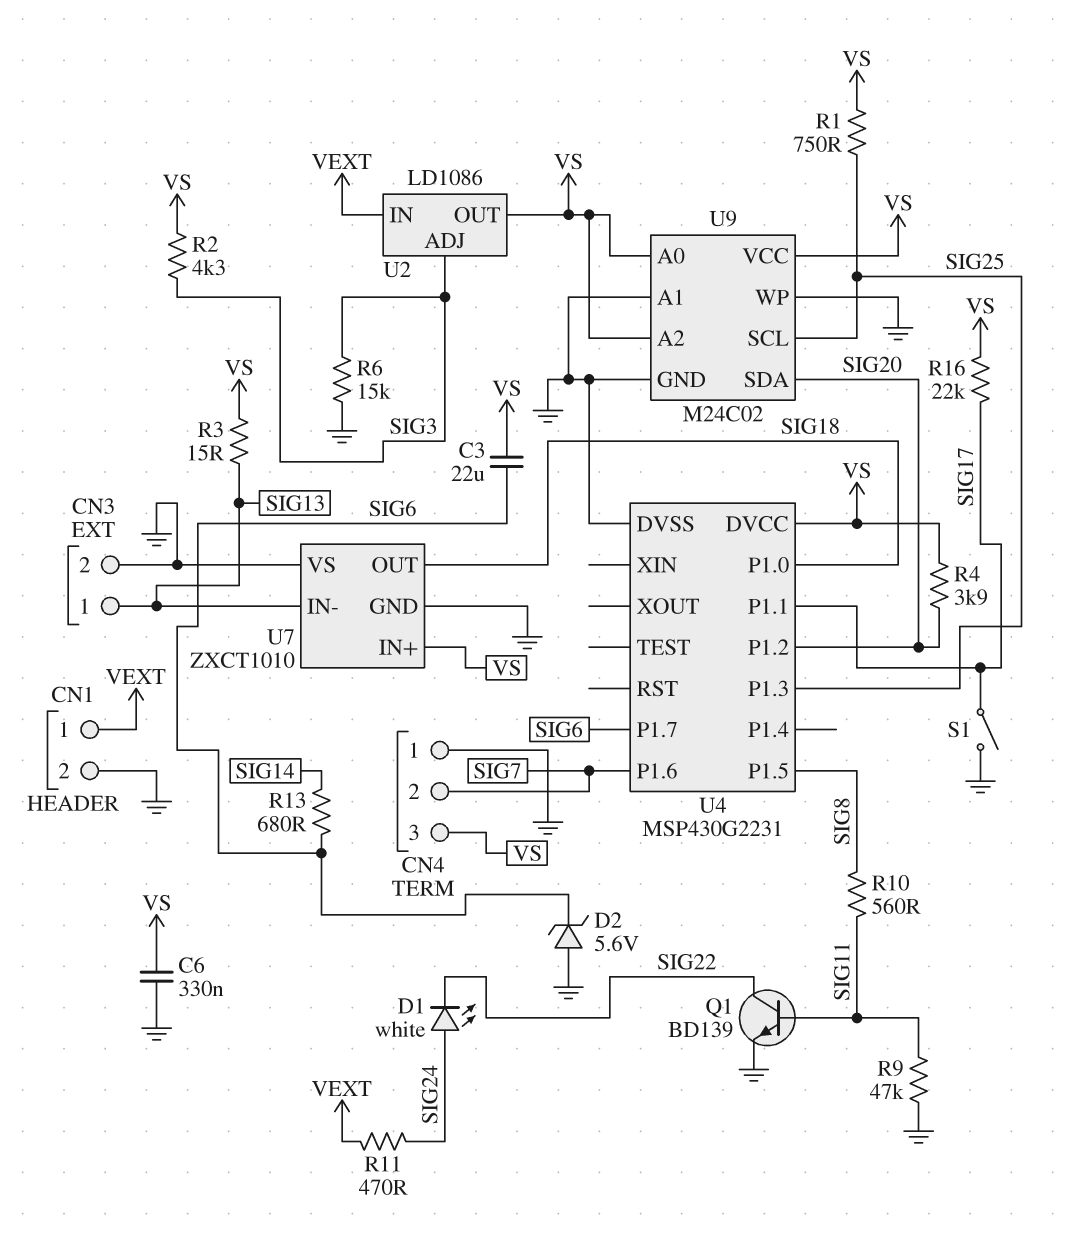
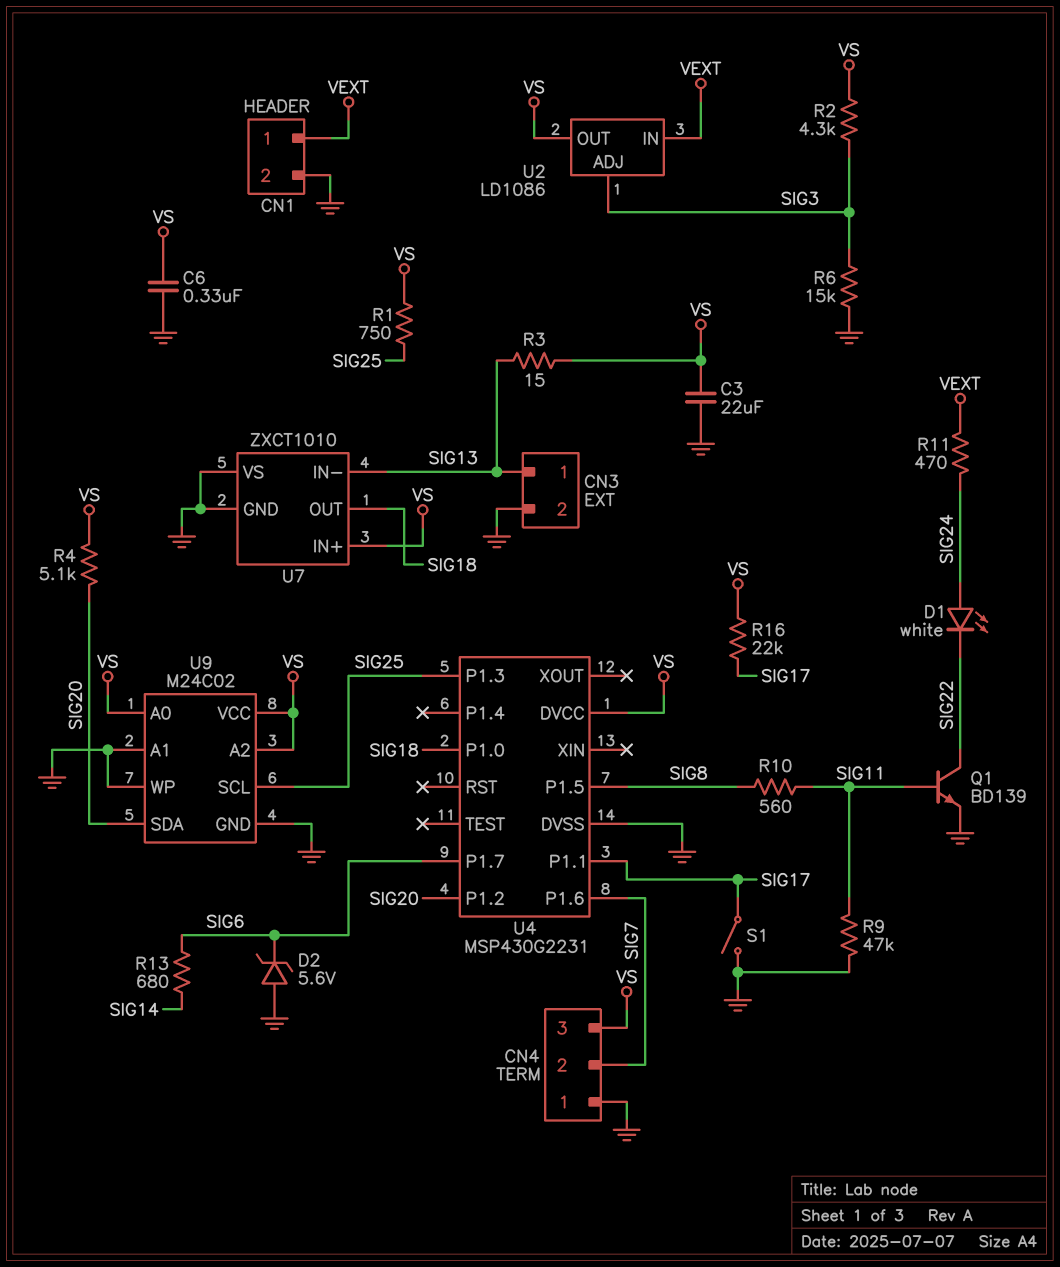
C3: 22uF (SIG6, VS) -> 22uF (GND, VS)
R4: 3.9k (SIG20, VS) -> 5.1k (SIG20, VS)

